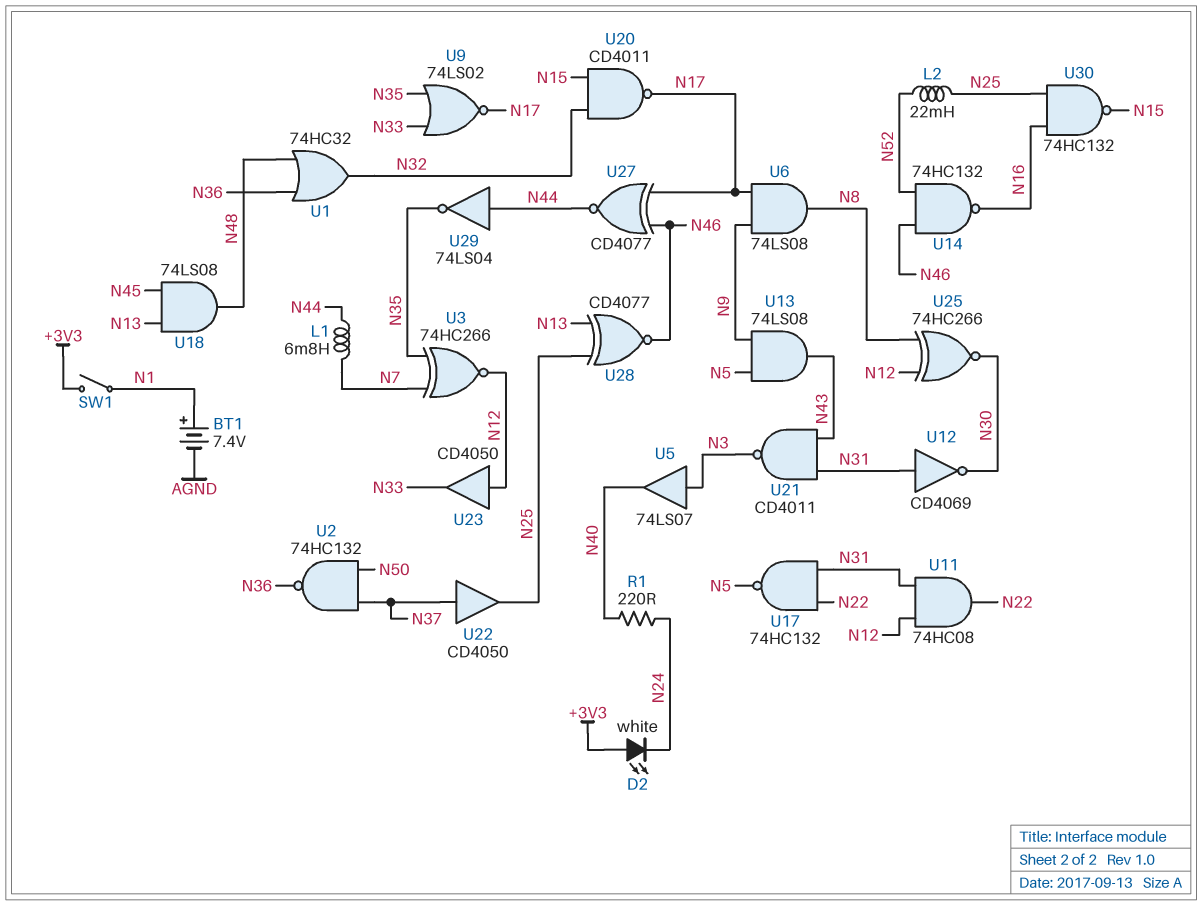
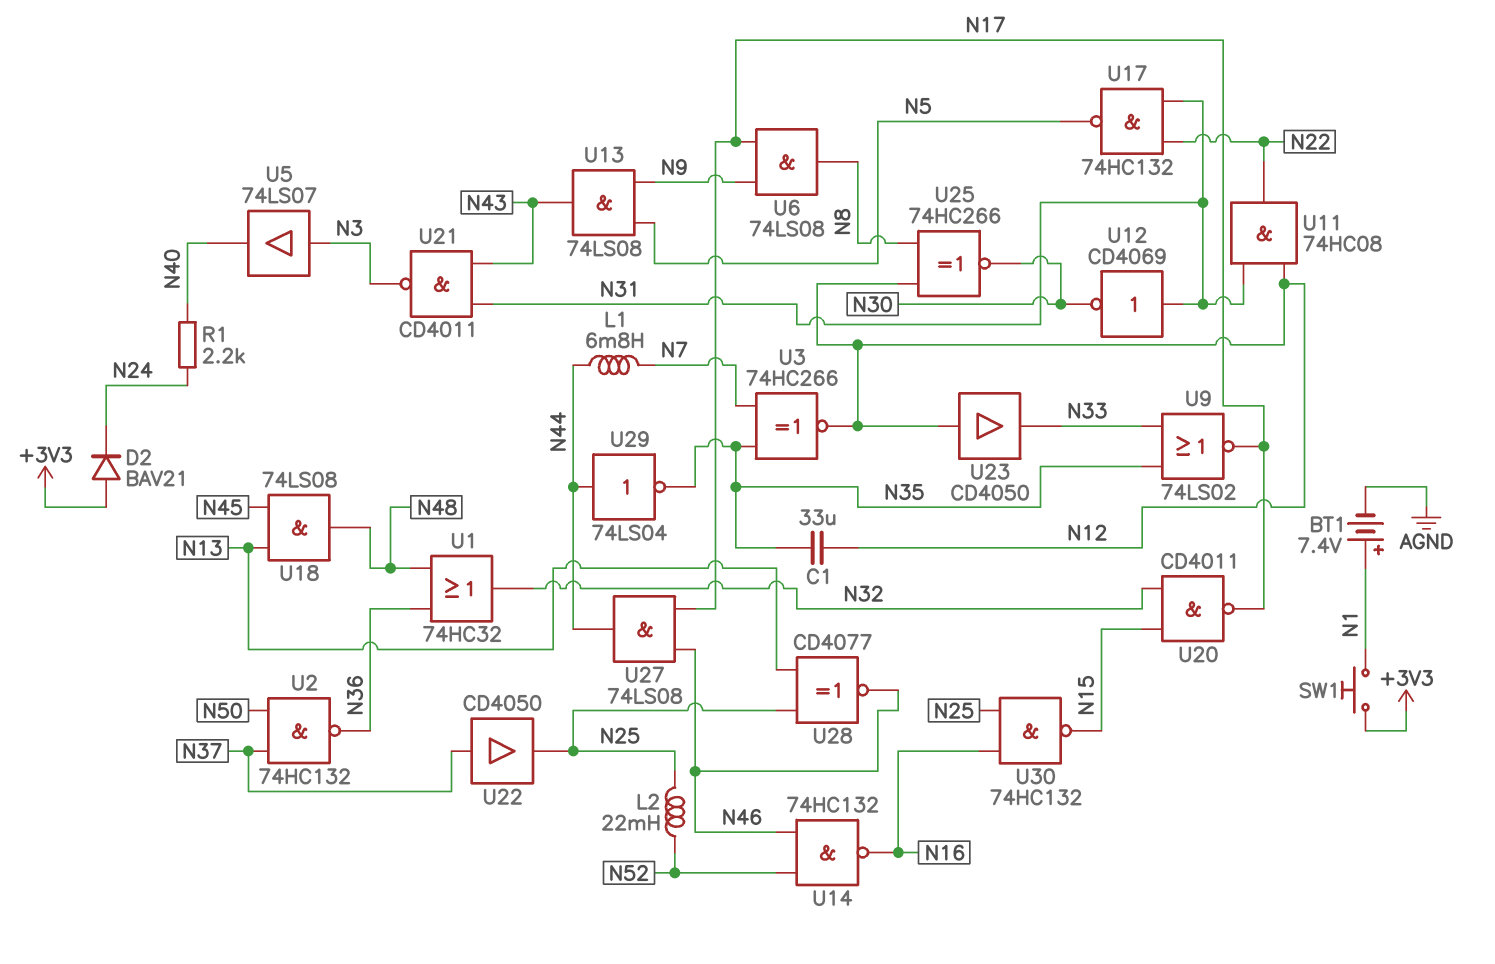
C1: none -> 33uF (N12, N35)
D2: LED white (A +3V3, K N24) -> diode BAV21 (A +3V3, K N24)
R1: 220 (N24, N40) -> 2.2k (N24, N40)
SW1: switch (+3V3, N1) -> button (+3V3, N1)
U27: XNOR CD4077 (in N17, in N46, out N44) -> AND 74LS08 (in N17, in N46, out N44)

